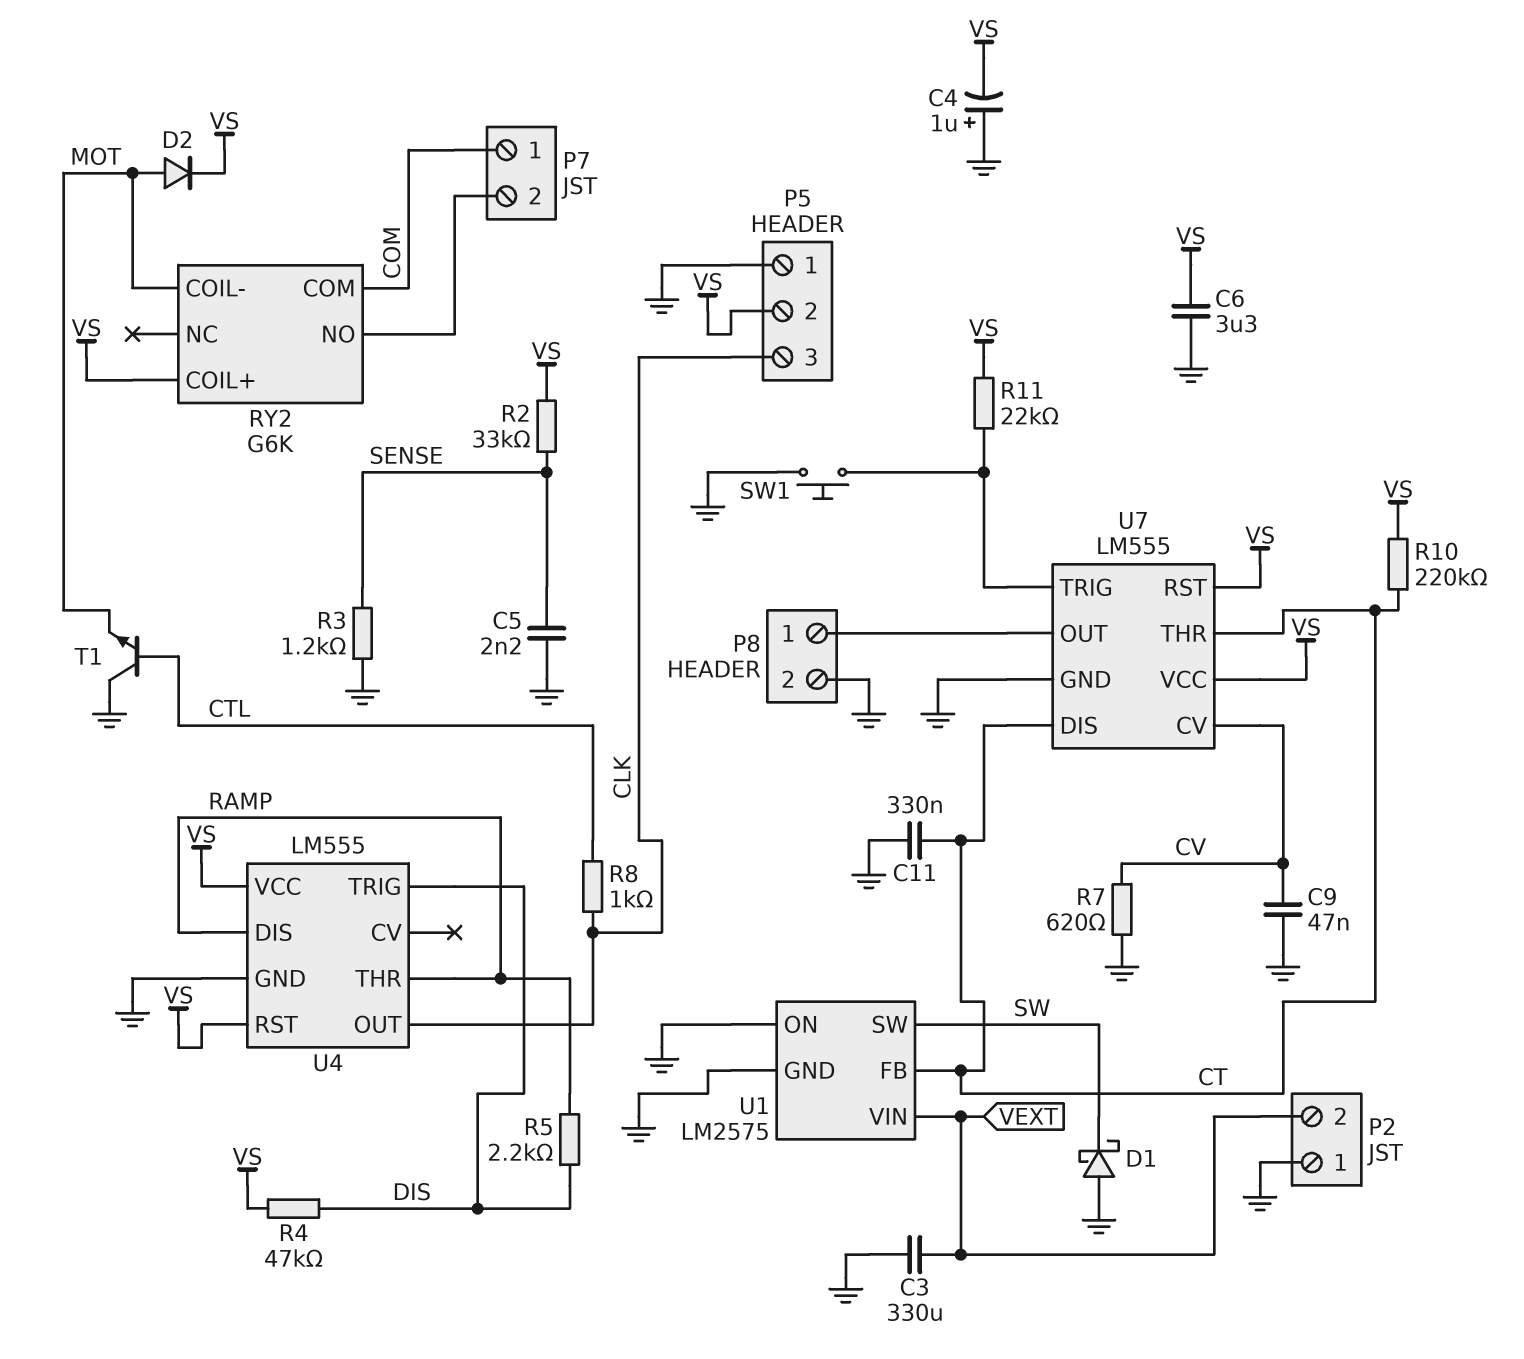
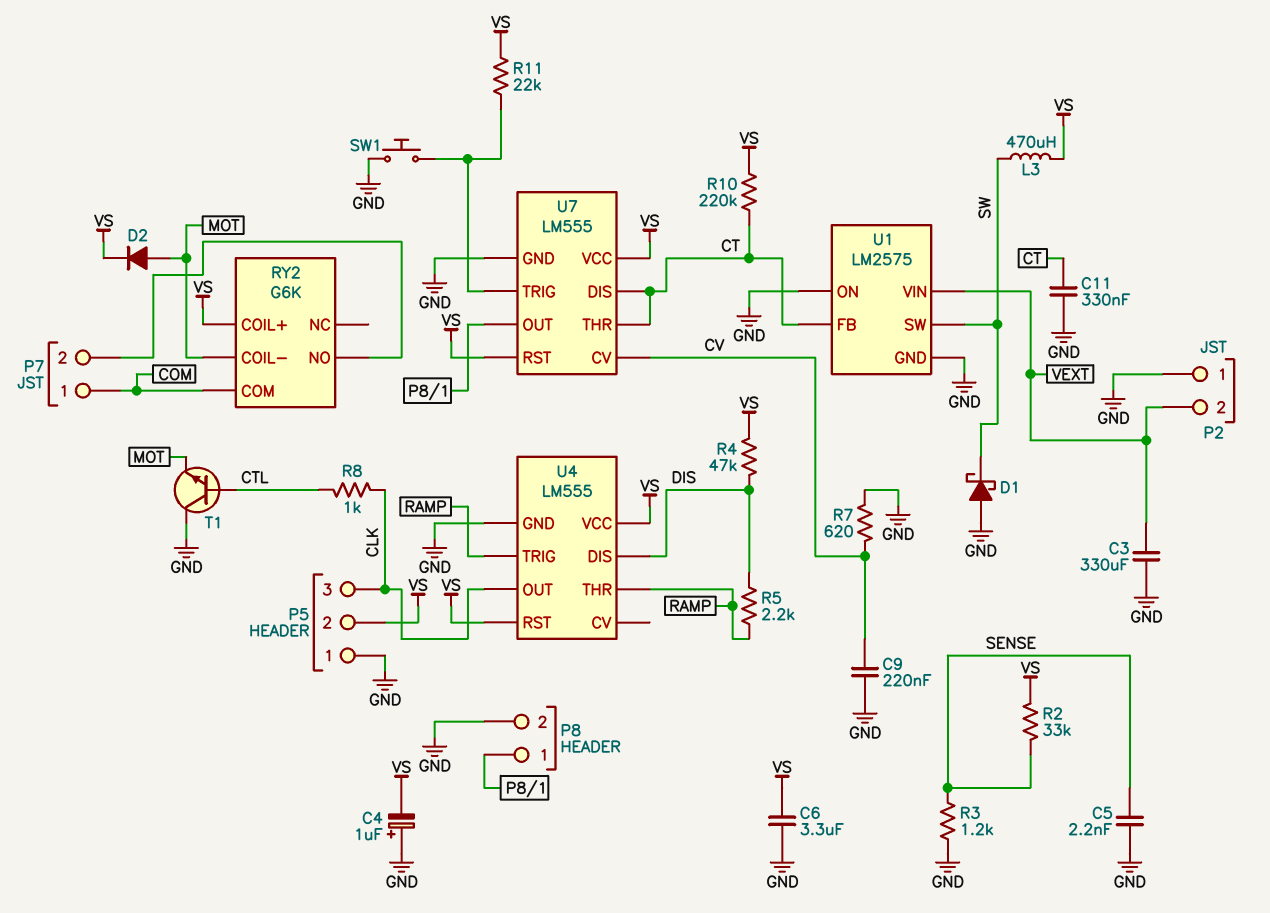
C9: 47nF (CV, GND) -> 220nF (CV, GND)
L3: none -> 470uH (SW, VS)
U4 pin DIS: RAMP -> DIS
U4 pin TRIG: DIS -> RAMP

